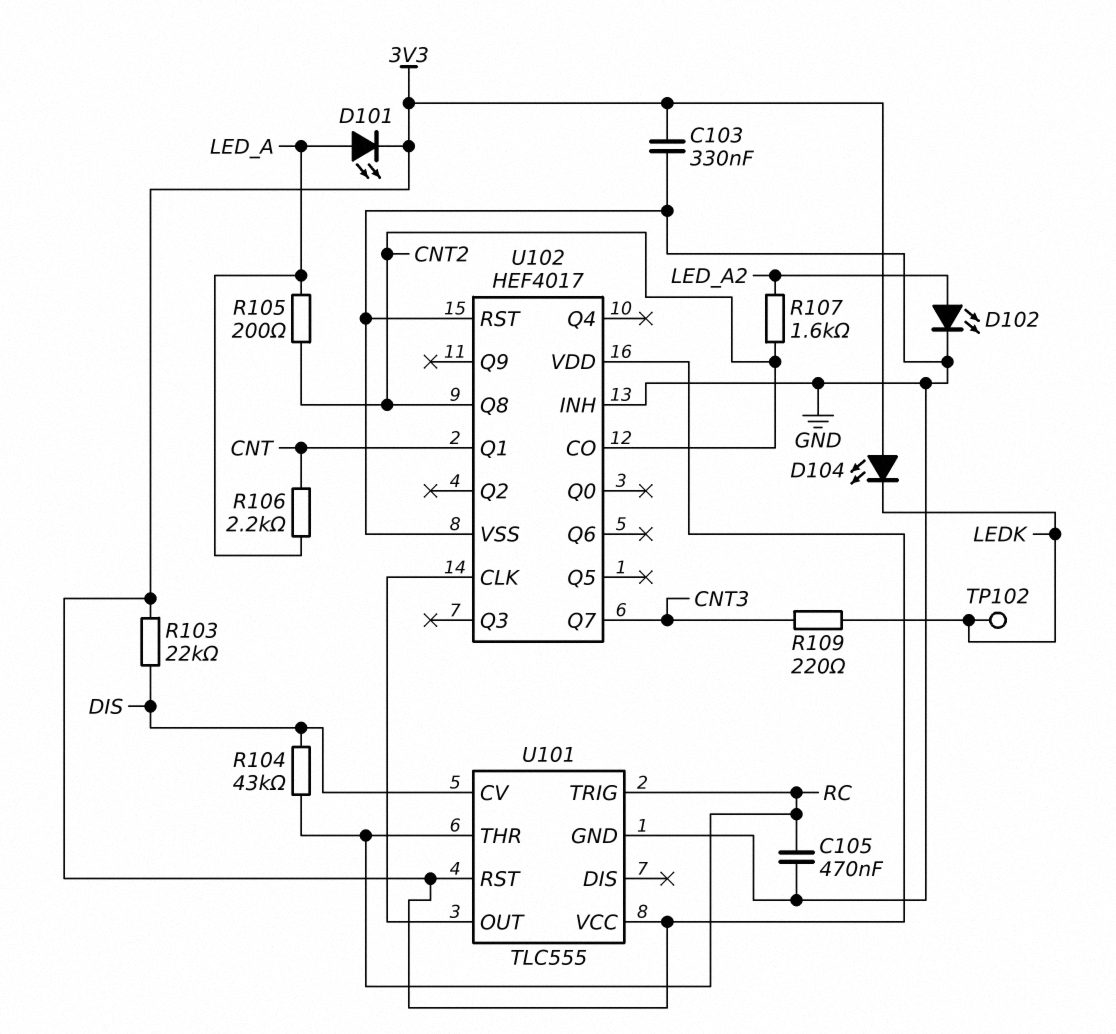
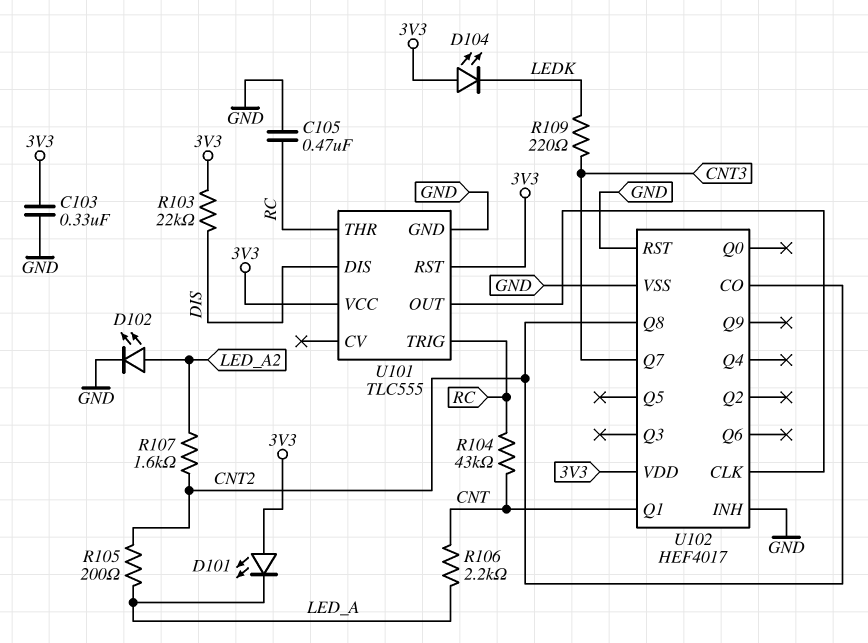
D101: LED (A LED_A, K 3V3) -> LED (A 3V3, K LED_A)
R104: 43k (DIS, RC) -> 43k (CNT, RC)
TP102: test point (LEDK) -> none
U101 pin CV: DIS -> none
U101 pin DIS: none -> DIS

